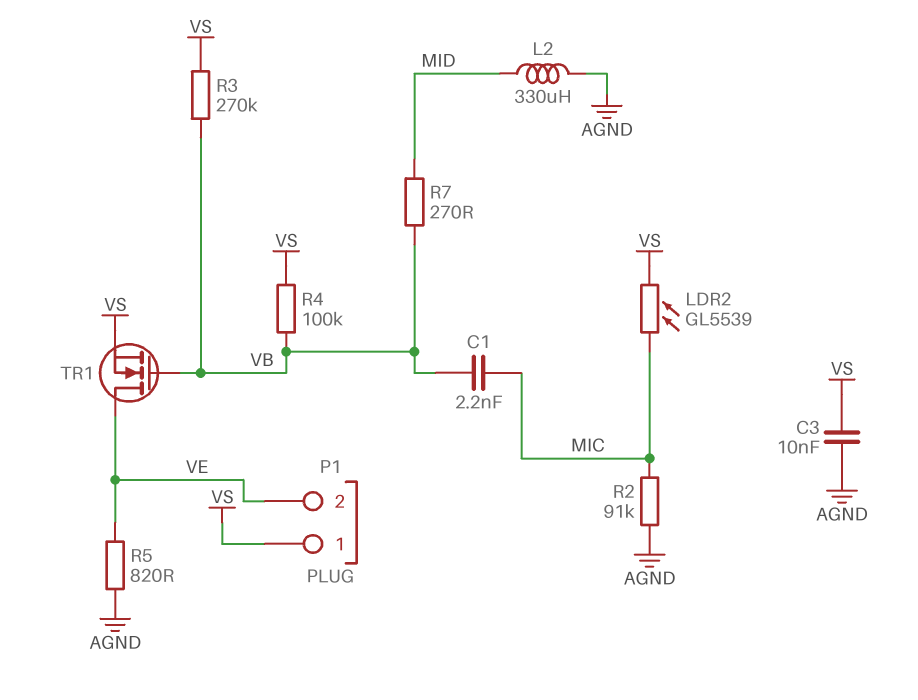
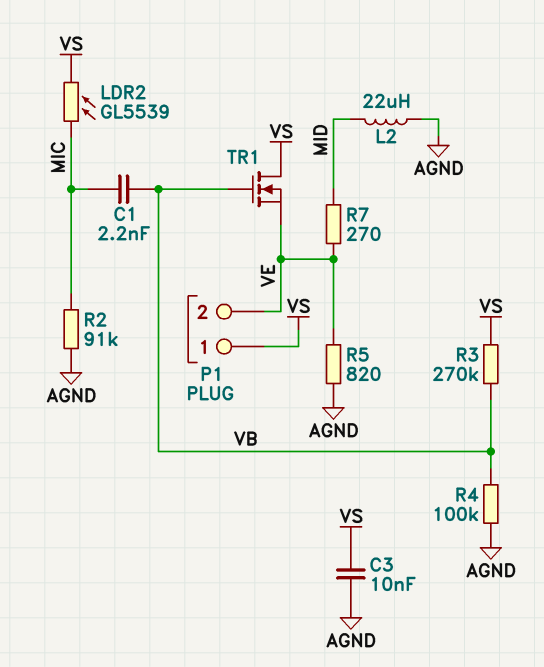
L2: 330uH (AGND, MID) -> 22uH (AGND, MID)
R4: 100k (VB, VS) -> 100k (AGND, VB)
R7: 270 (MID, VB) -> 270 (MID, VE)
TR1: NMOS (G VB, D VE, S VS) -> NMOS (G VB, D VS, S VE)

